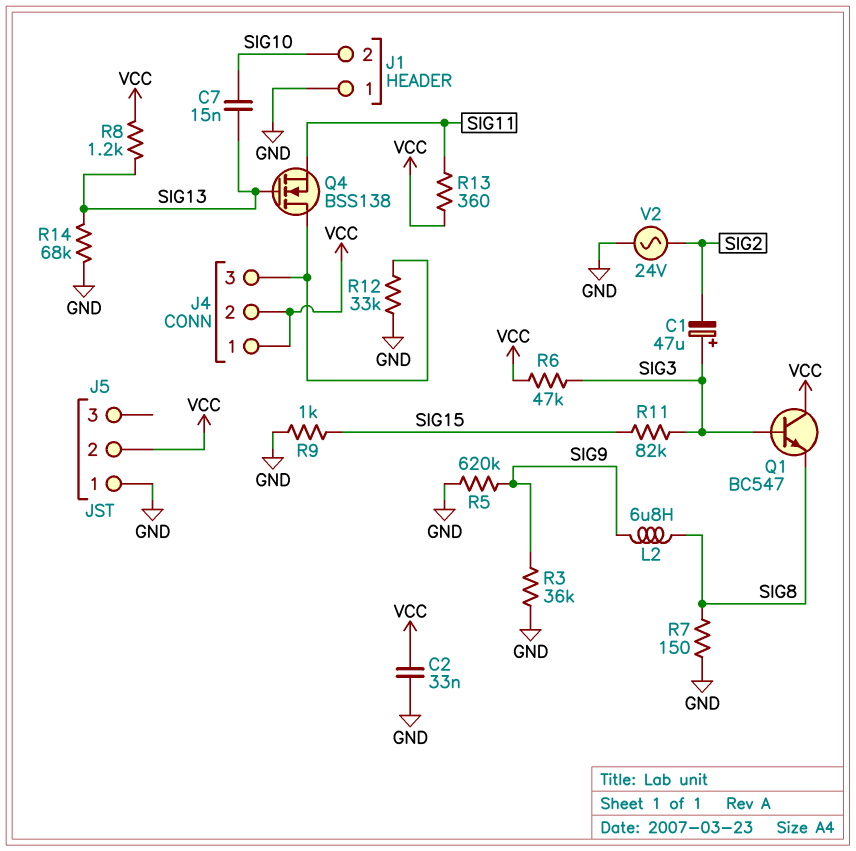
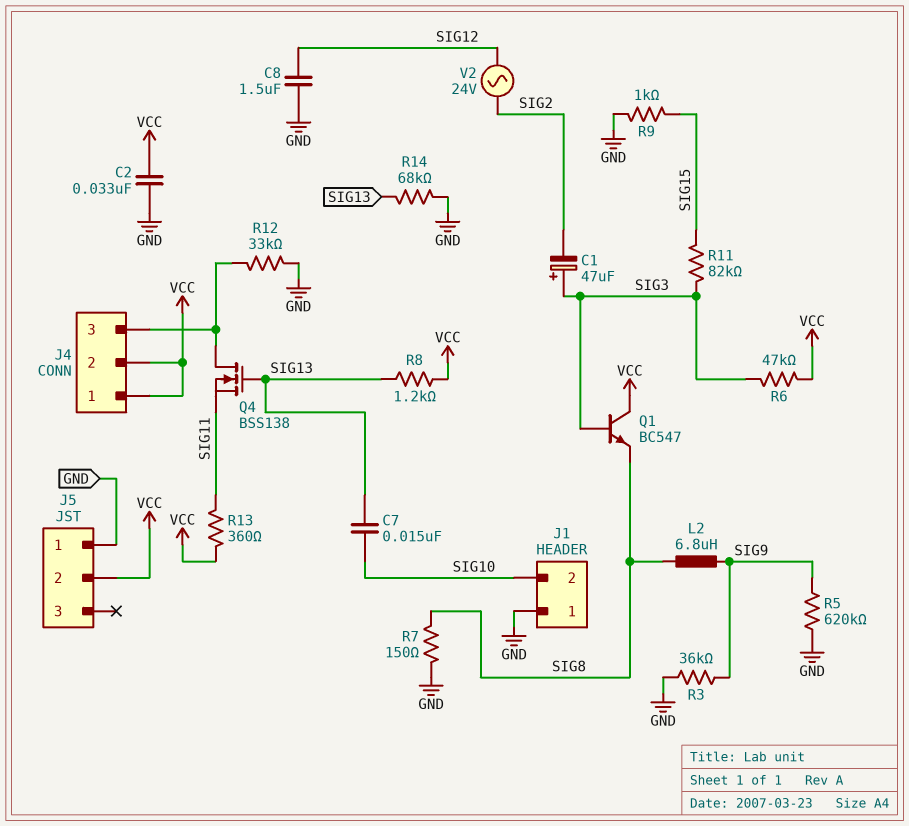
C8: none -> 1.5uF (GND, SIG12)
V2: AC 24V (GND, SIG2) -> AC 24V (SIG2, SIG12)

